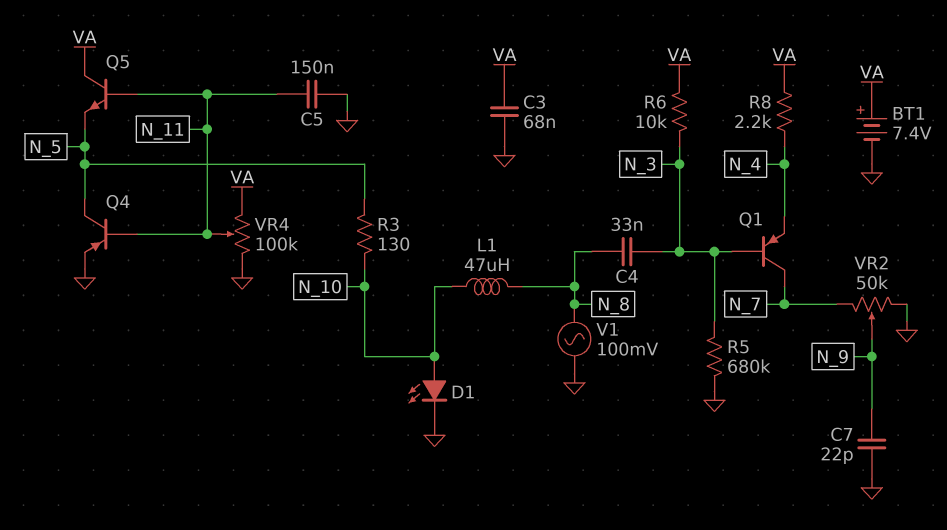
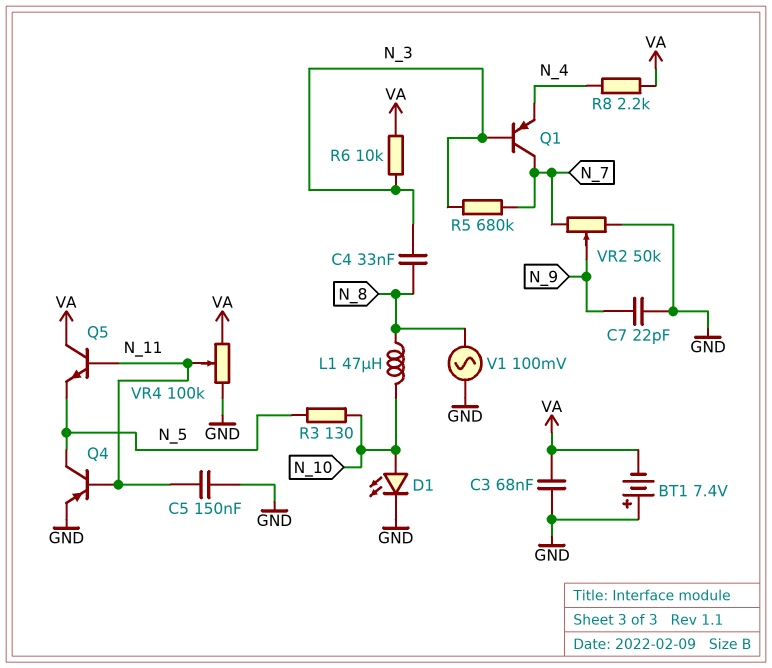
BT1: 7.4V (plus VA, minus GND) -> 7.4V (plus GND, minus VA)
R5: 680k (GND, N_3) -> 680k (N_3, N_7)

